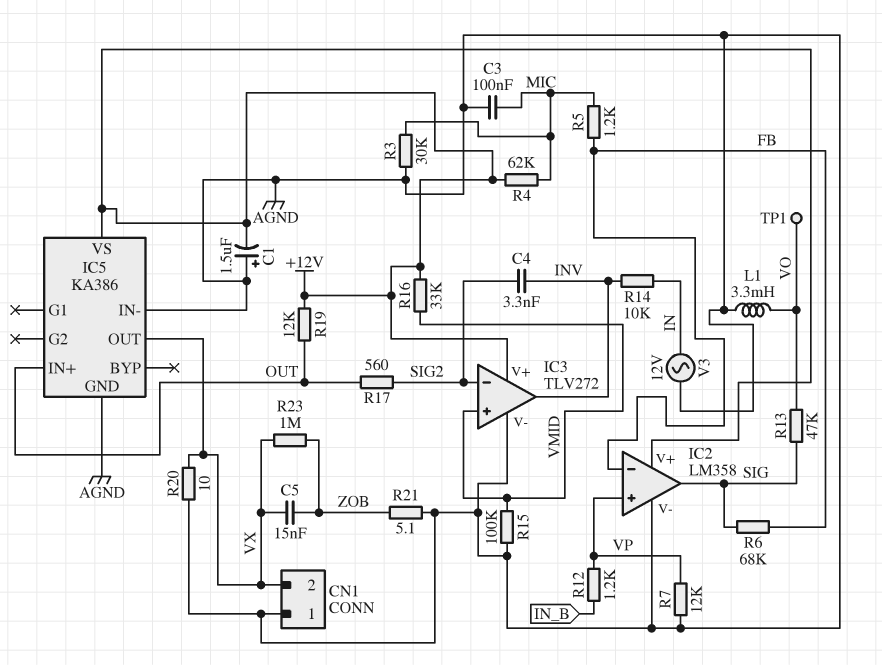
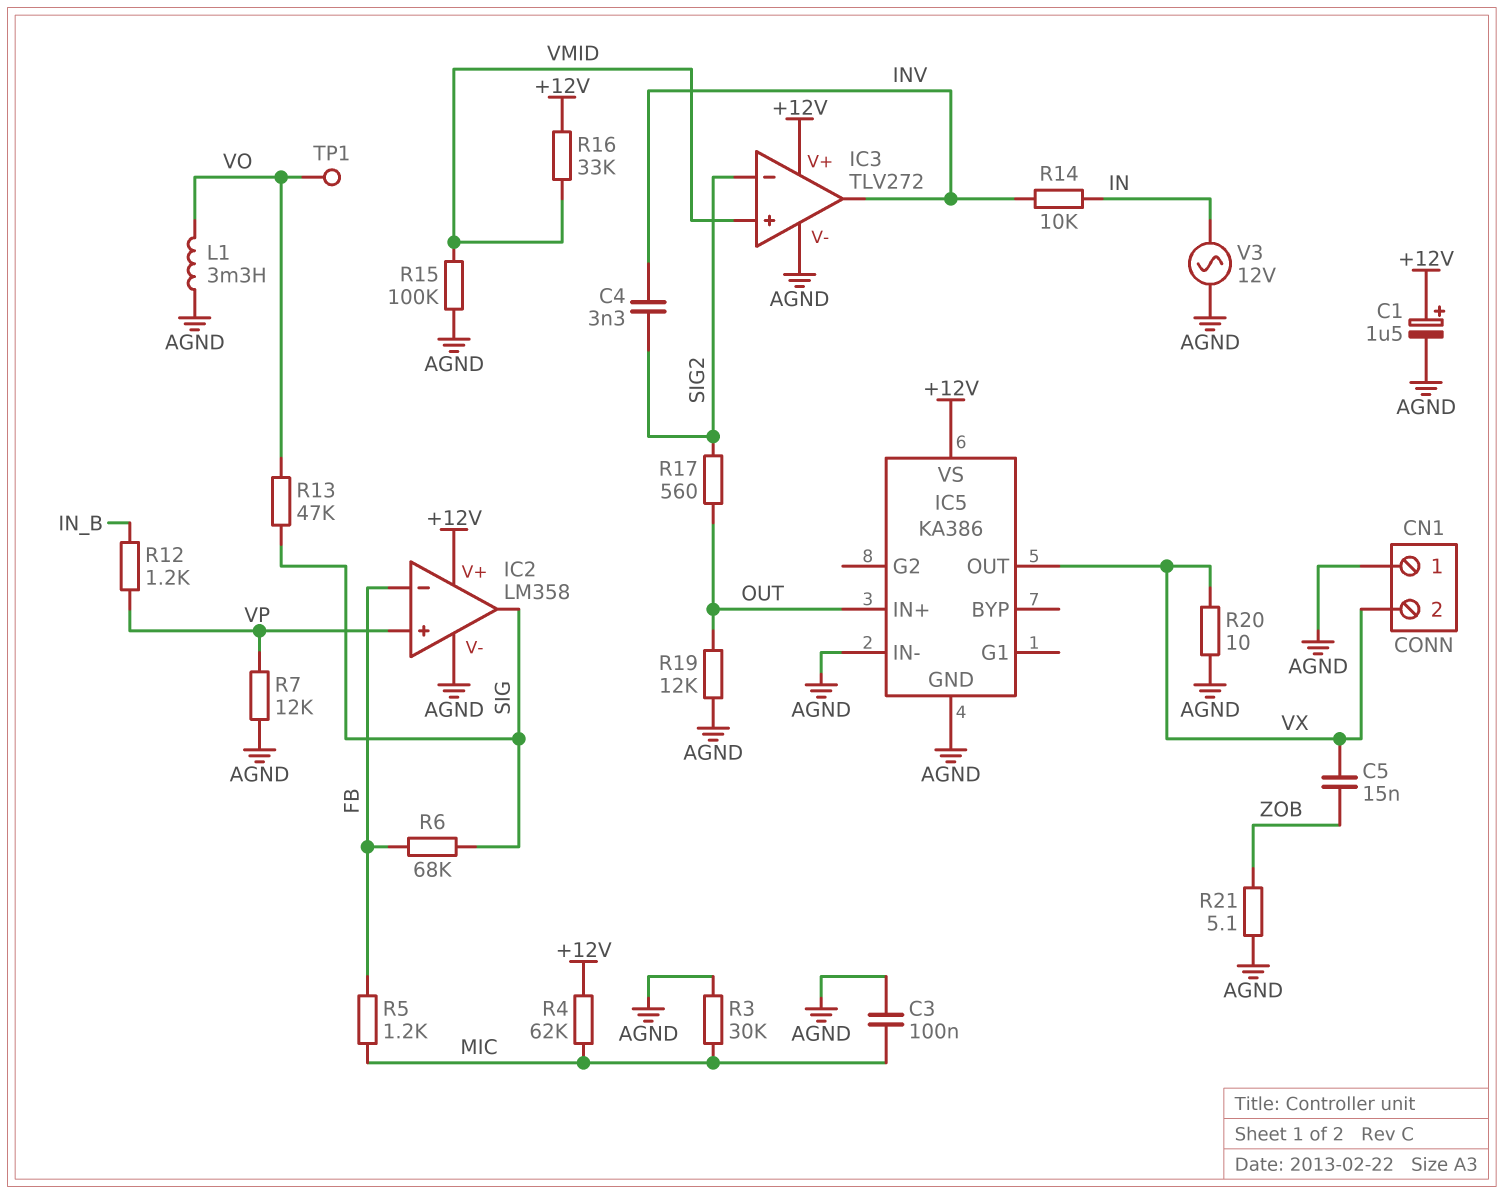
C1: 1.5uF (plus AGND, minus +12V) -> 1.5uF (plus +12V, minus AGND)
R19: 12k (+12V, OUT) -> 12k (AGND, OUT)
R23: 1M (VX, ZOB) -> none

